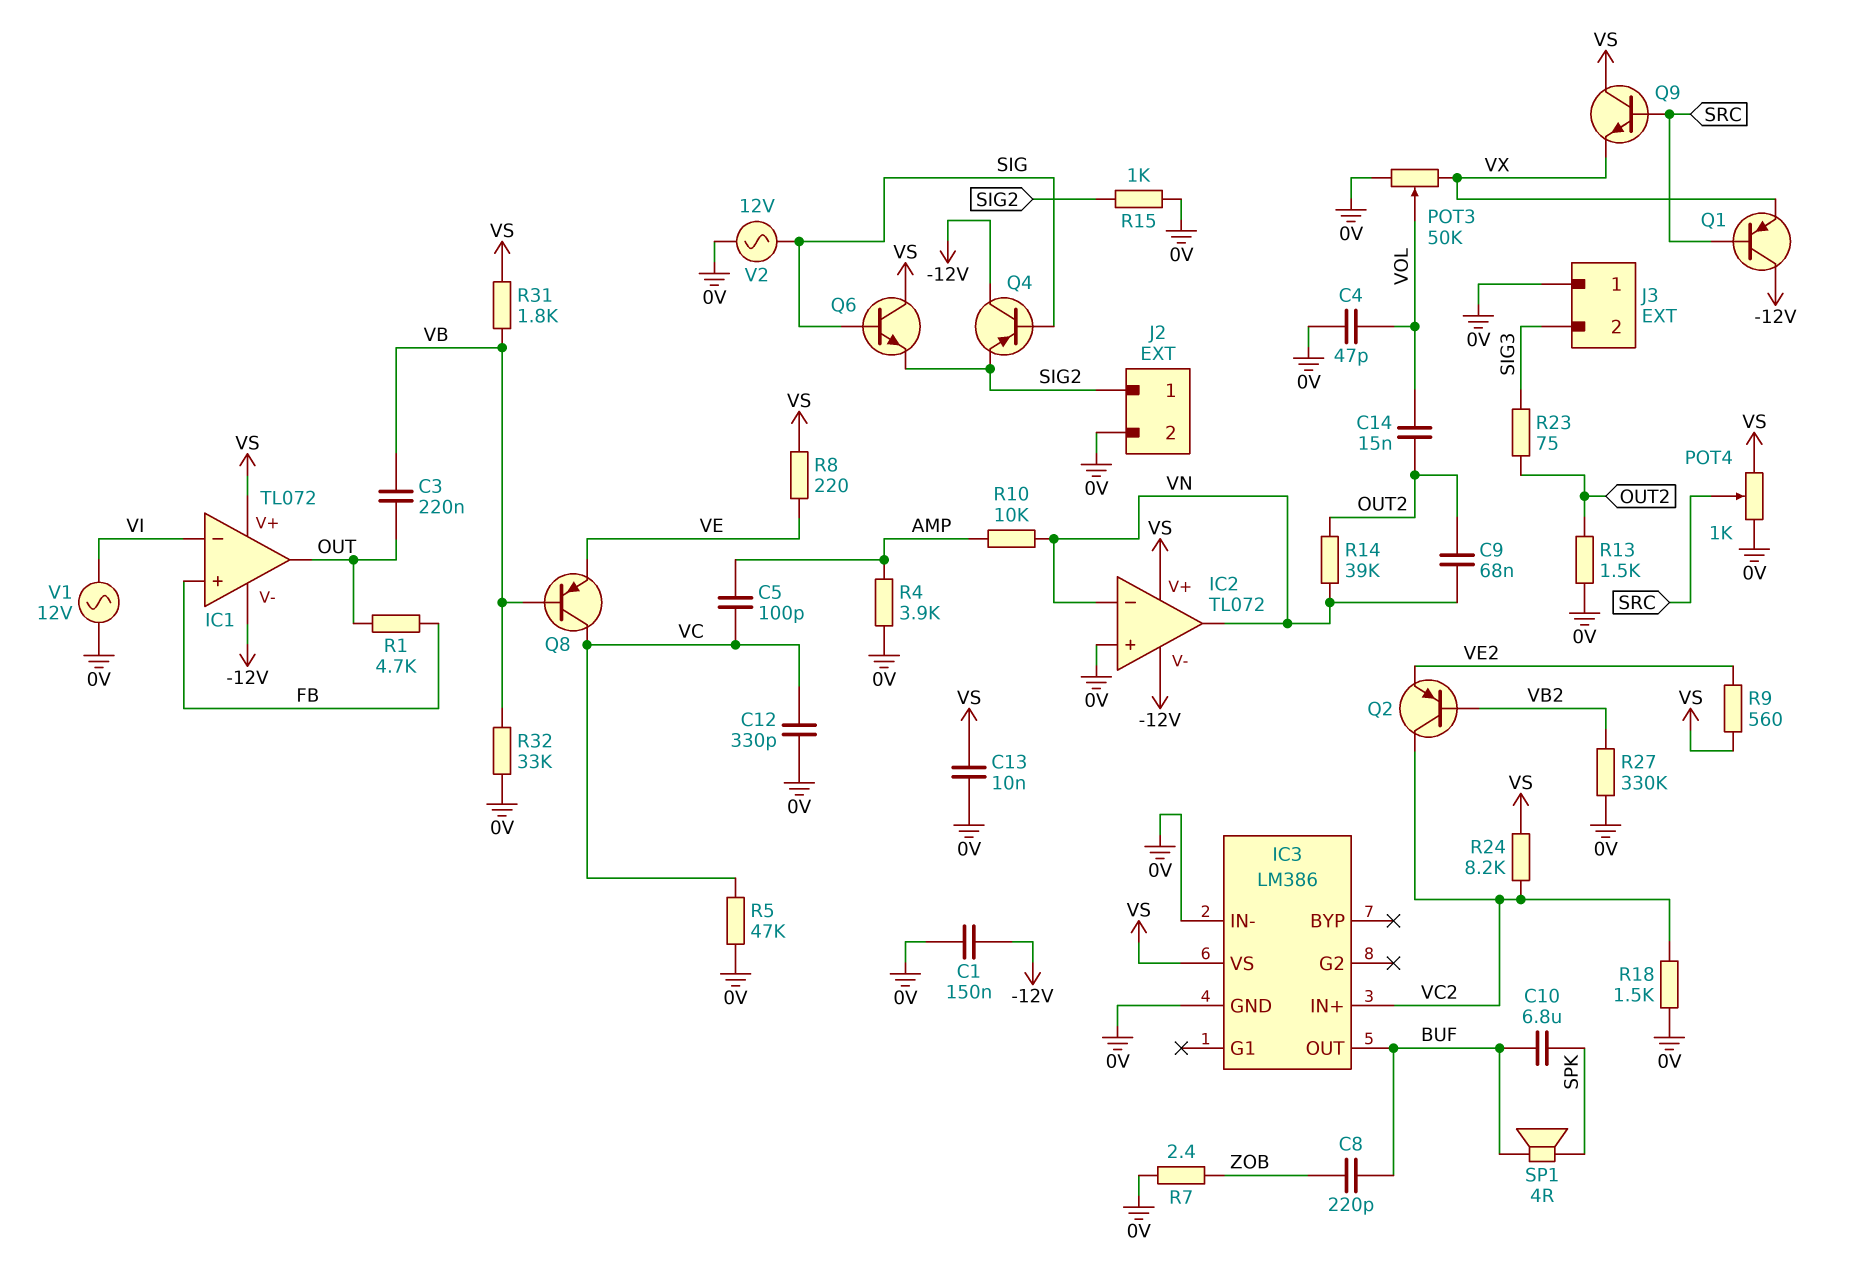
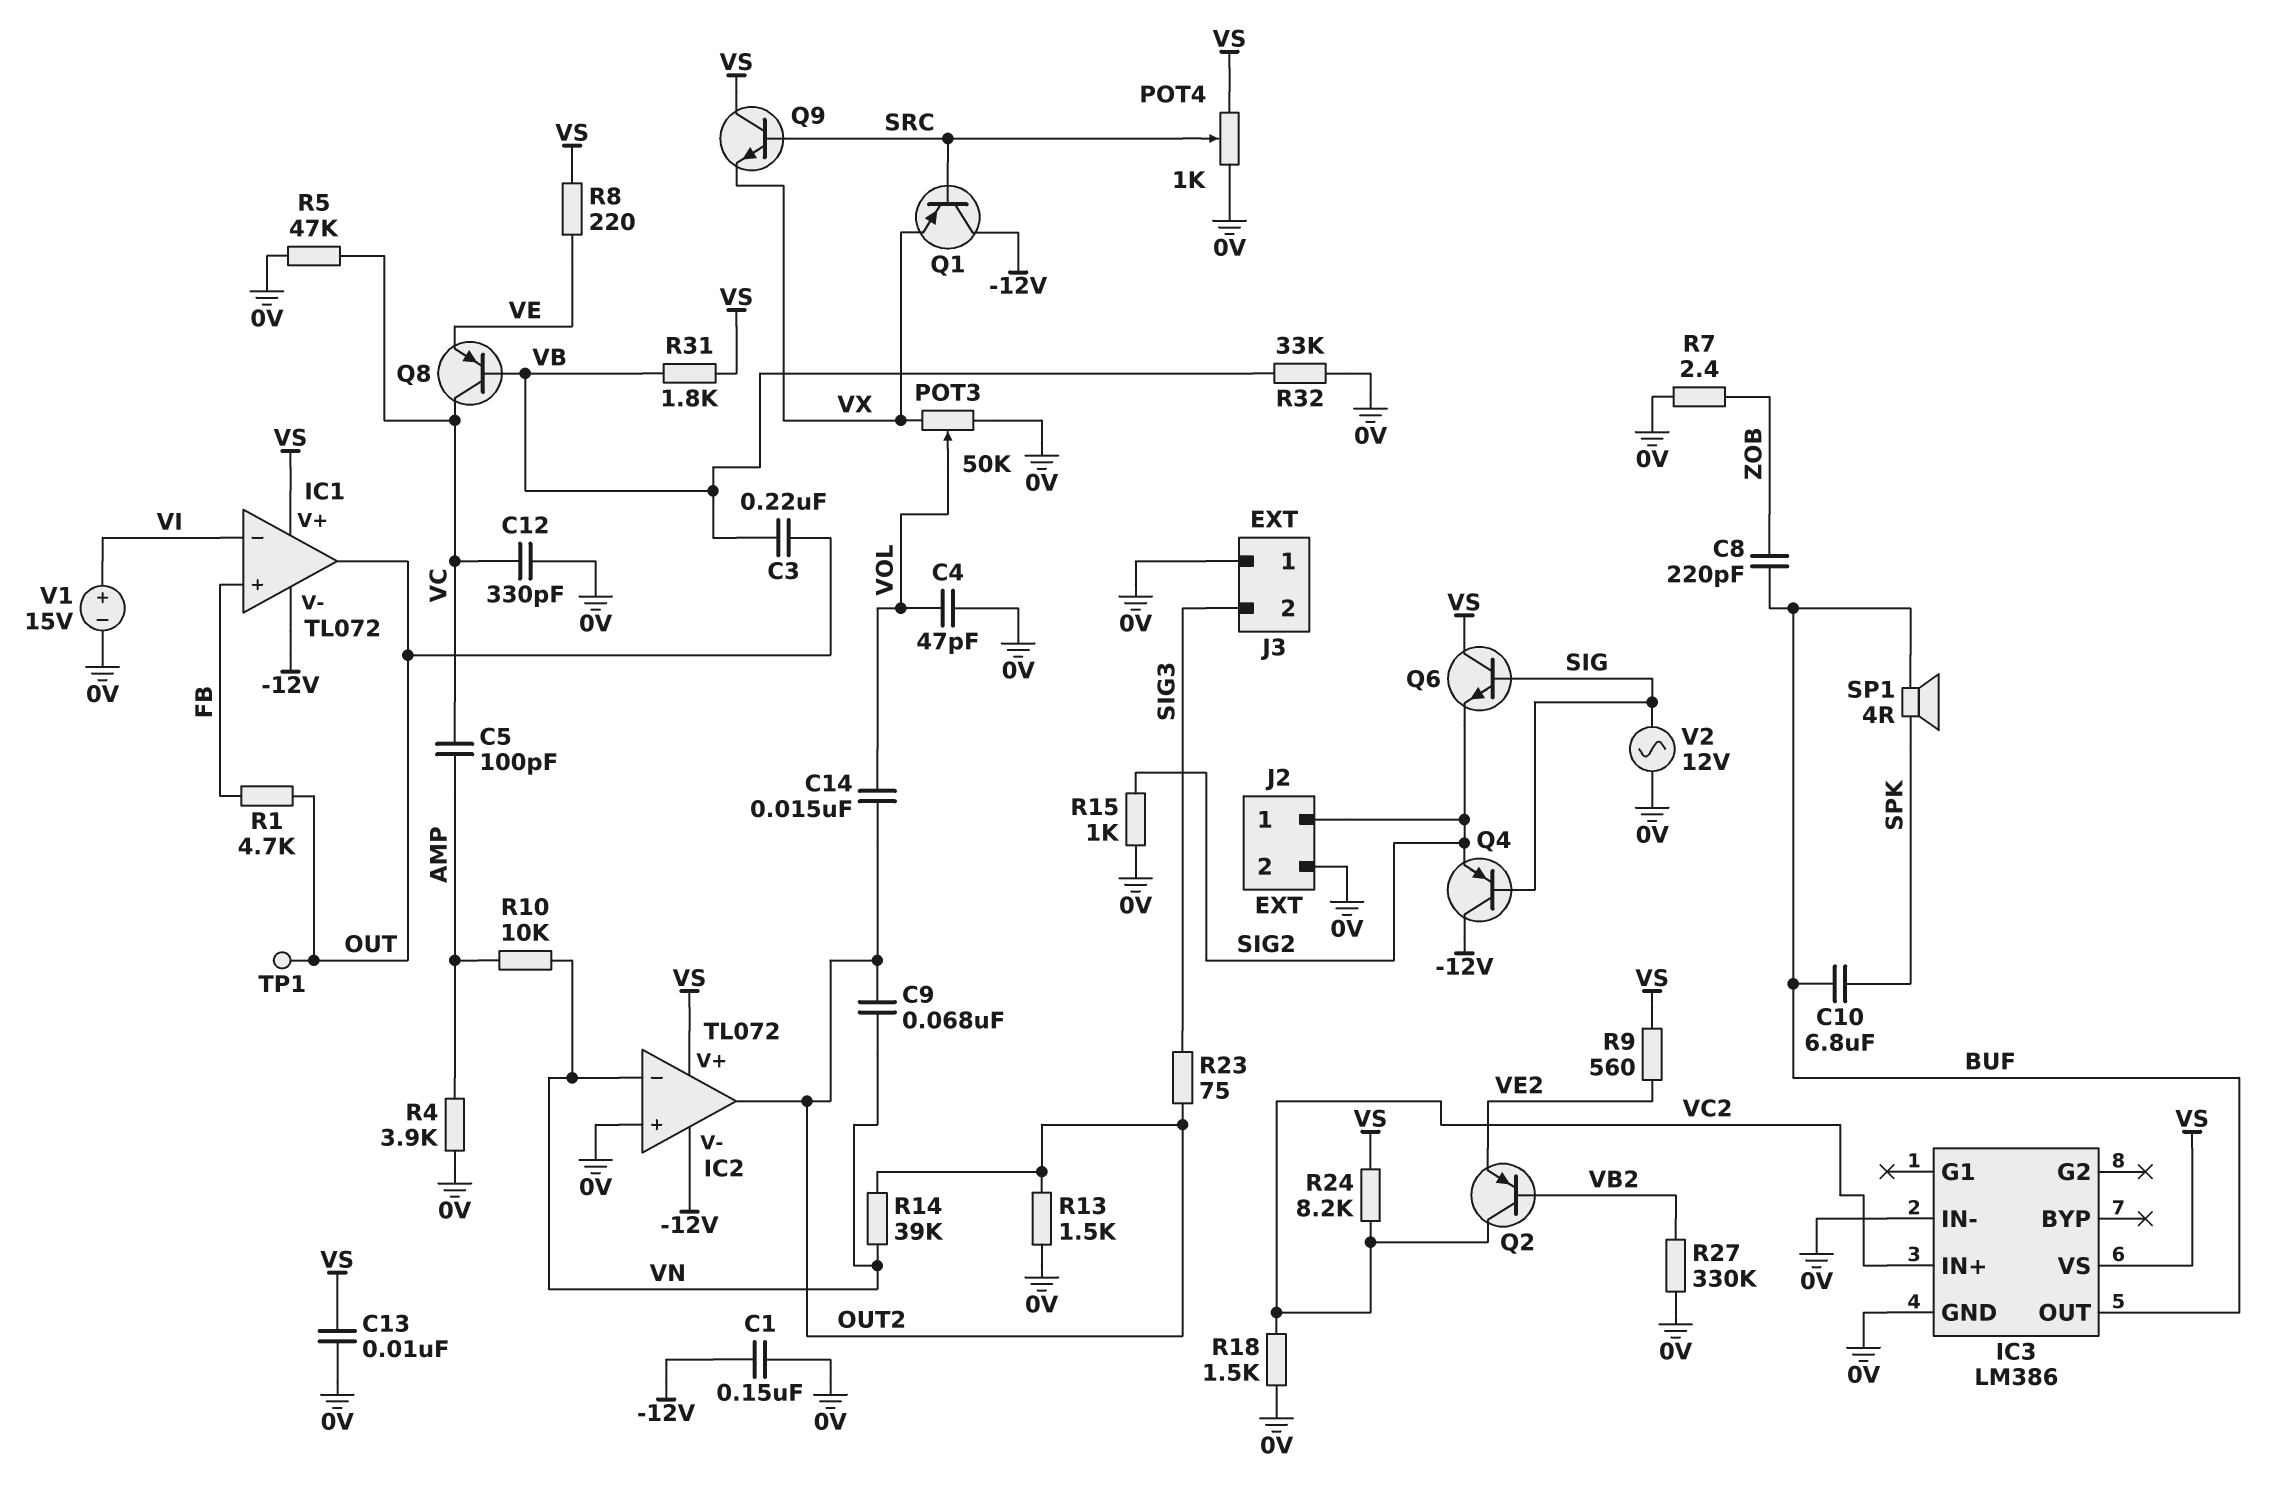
IC2 pin out: VN -> OUT2
TP1: none -> test point (OUT)
V1: AC 12V (0V, VI) -> 15V (plus VI, minus 0V)

